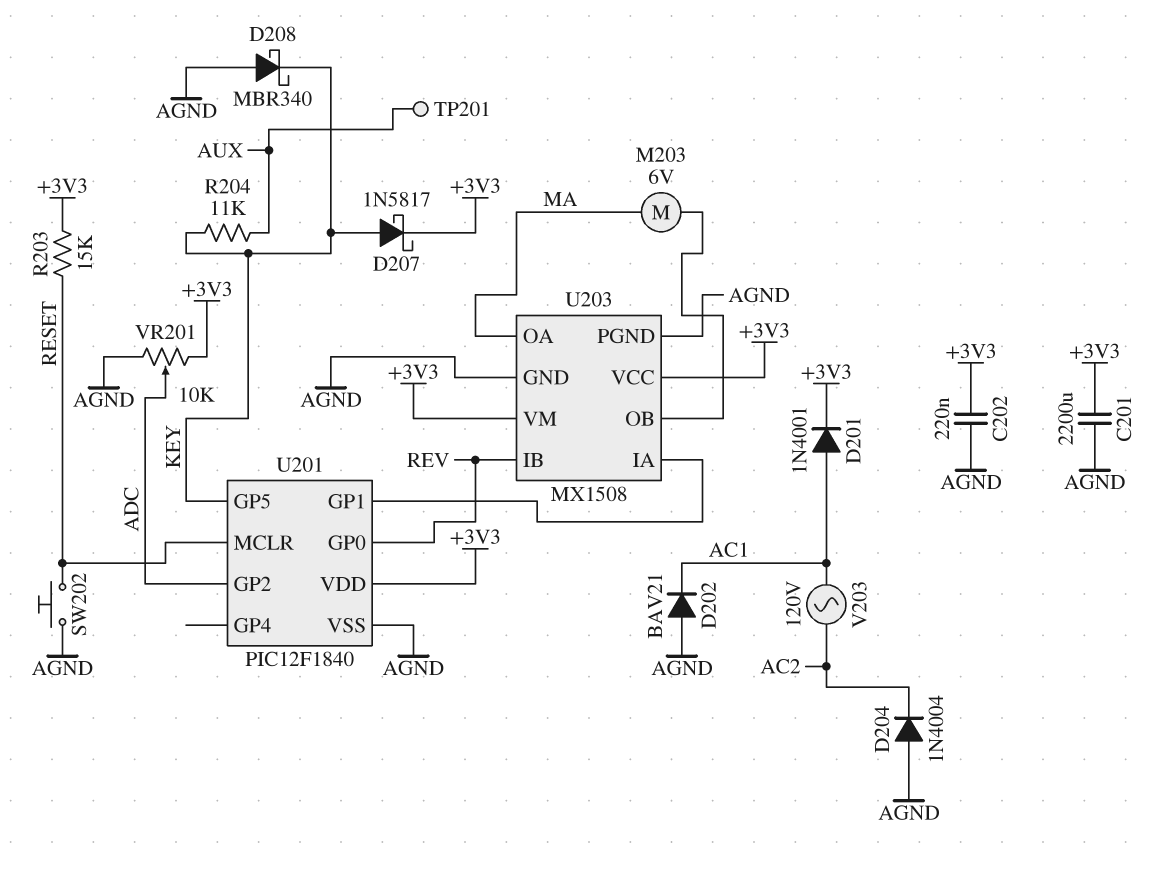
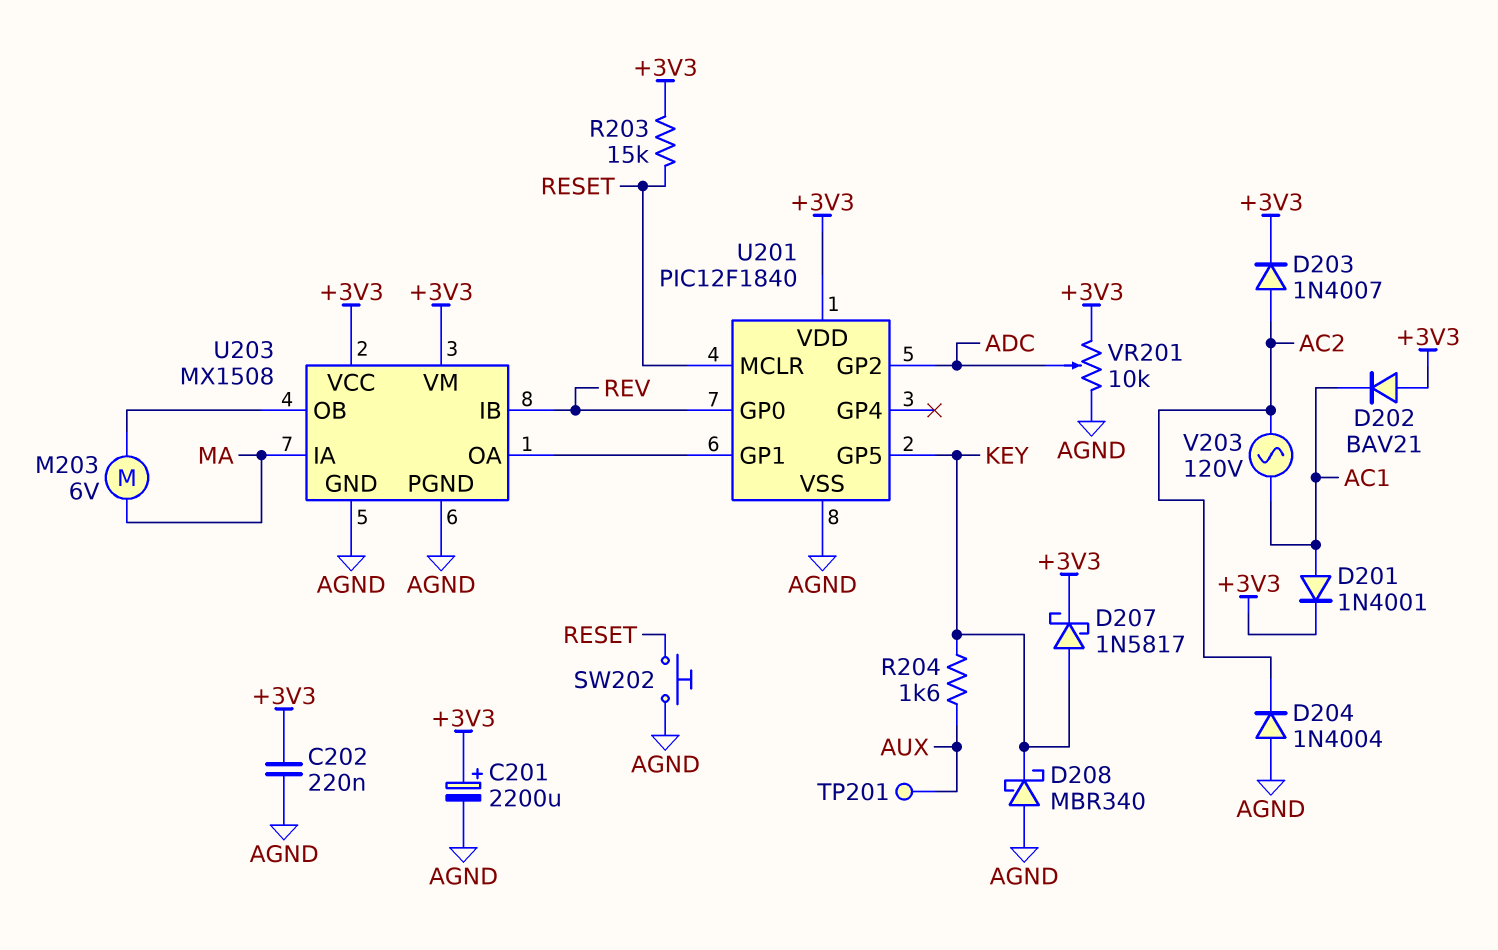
C201: 2200uF (+3V3, AGND) -> 2200uF (plus +3V3, minus AGND)
D202: diode BAV21 (A AGND, K AC1) -> diode BAV21 (A +3V3, K AC1)
D203: none -> diode 1N4007 (A AC2, K +3V3)
R204: 11k (AUX, KEY) -> 1.6k (AUX, KEY)
U203 pin IA: U201/GP1 -> MA
U203 pin OA: MA -> U201/GP1

